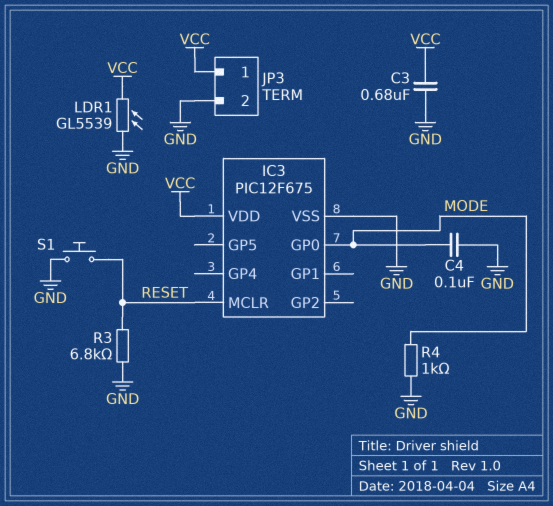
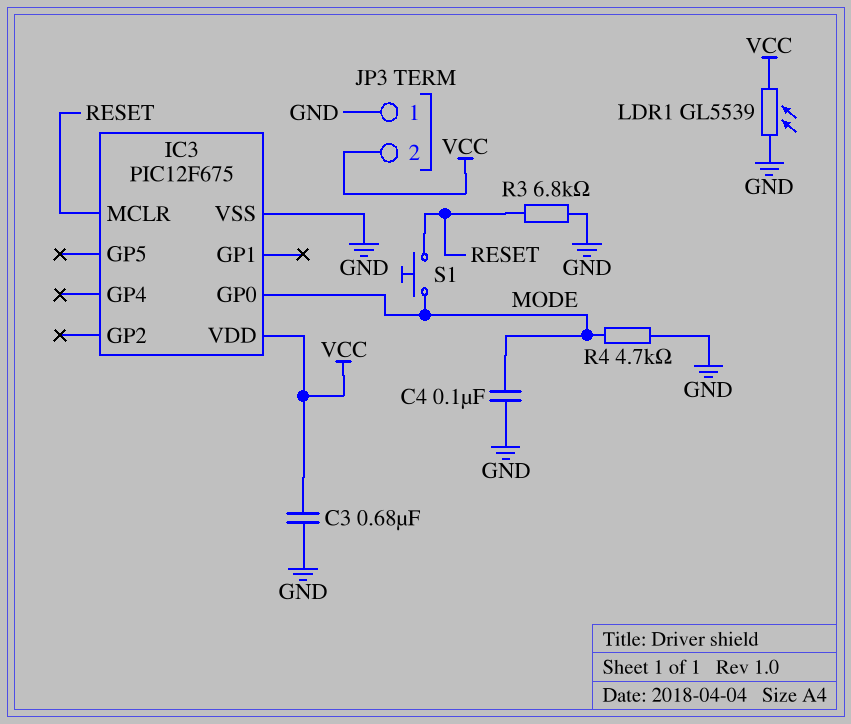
JP3 pin 1: VCC -> GND
JP3 pin 2: GND -> VCC
R4: 1k (GND, MODE) -> 4.7k (GND, MODE)
S1: button (GND, RESET) -> button (MODE, RESET)

